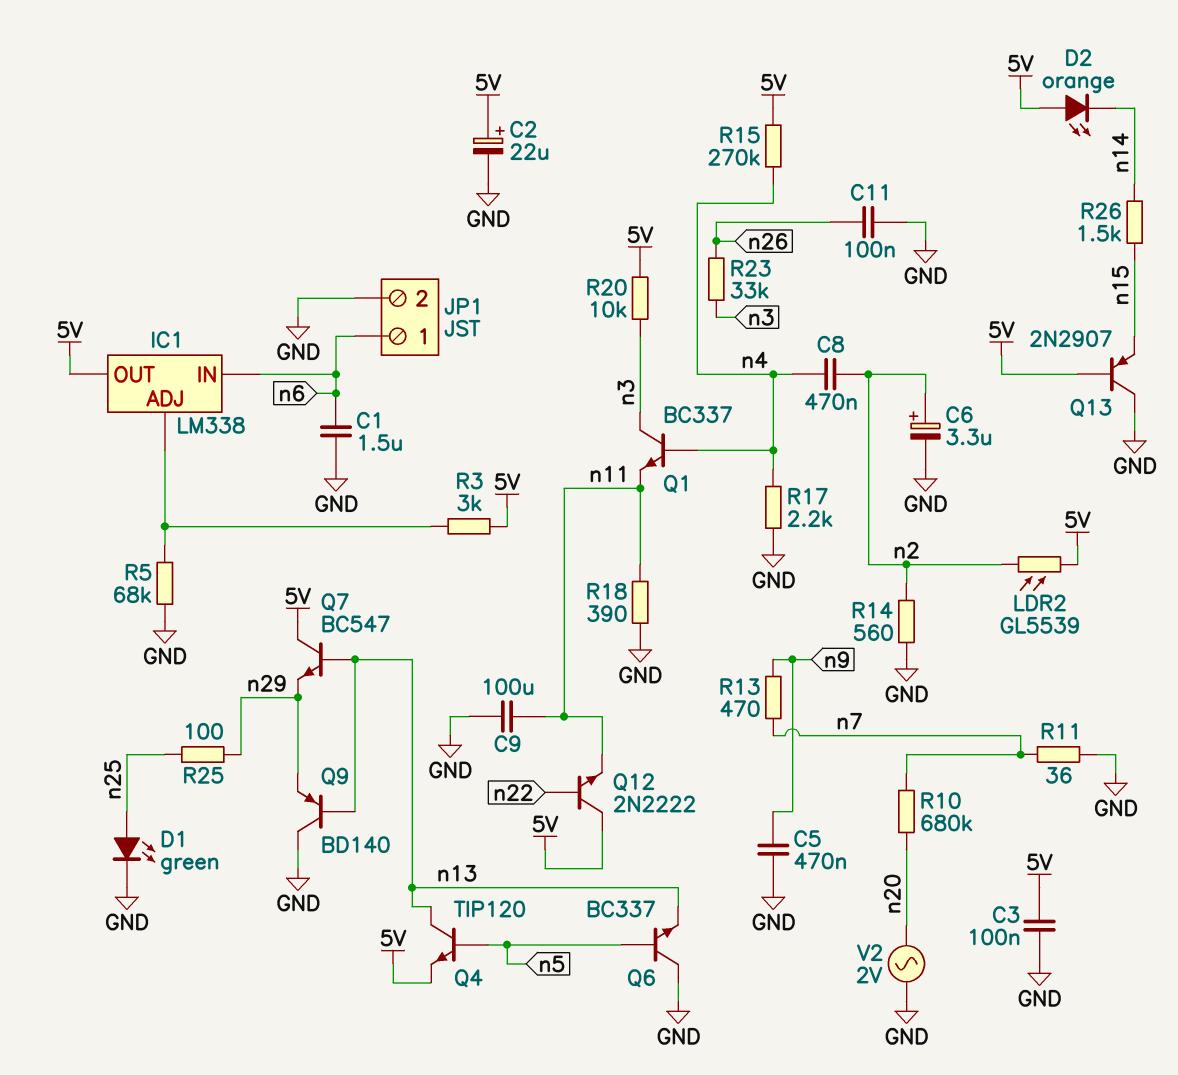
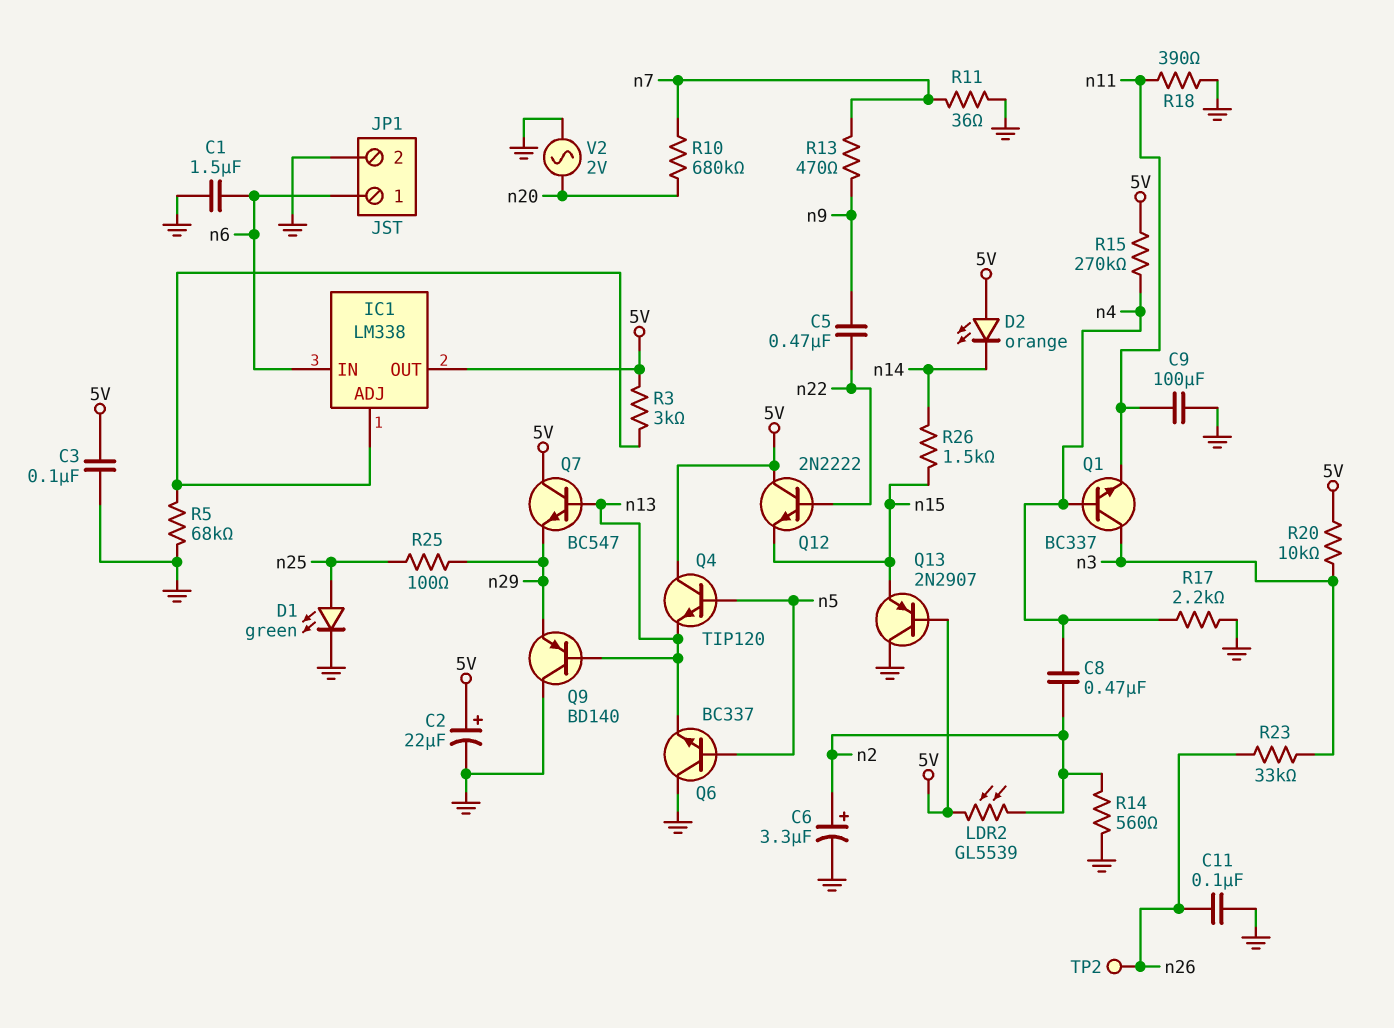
C5: 470nF (GND, n9) -> 470nF (n9, n22)
Q4: NPN TIP120 (B n5, C n13, E 5V) -> NPN TIP120 (B n5, C 5V, E n13)
Q12: NPN 2N2222 (B n22, C 5V, E n11) -> NPN 2N2222 (B n22, C 5V, E n15)
TP2: none -> test point (n26)

